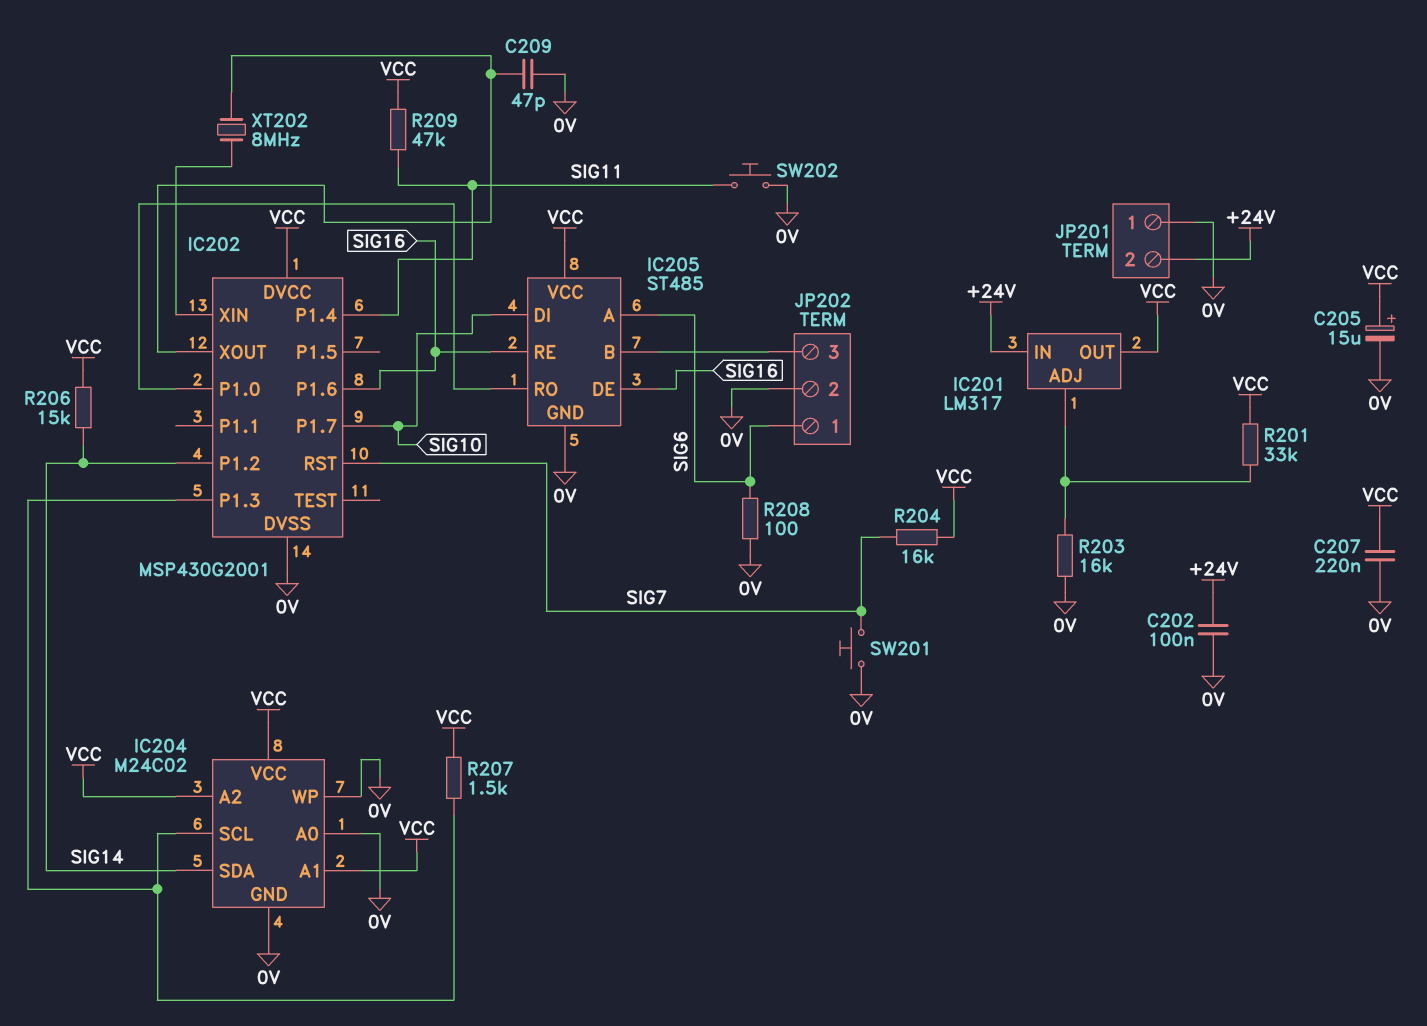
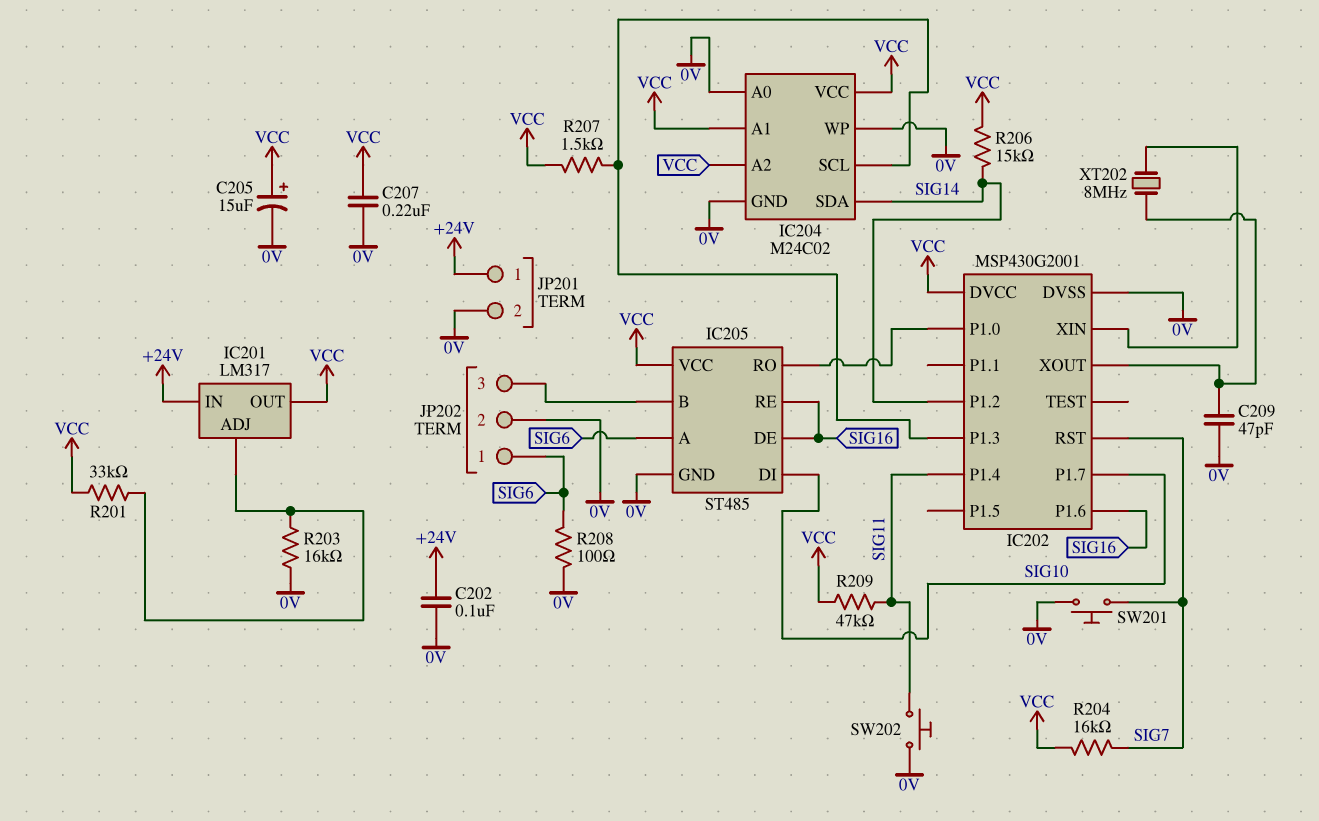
JP201 pin 1: 0V -> +24V
JP201 pin 2: +24V -> 0V

